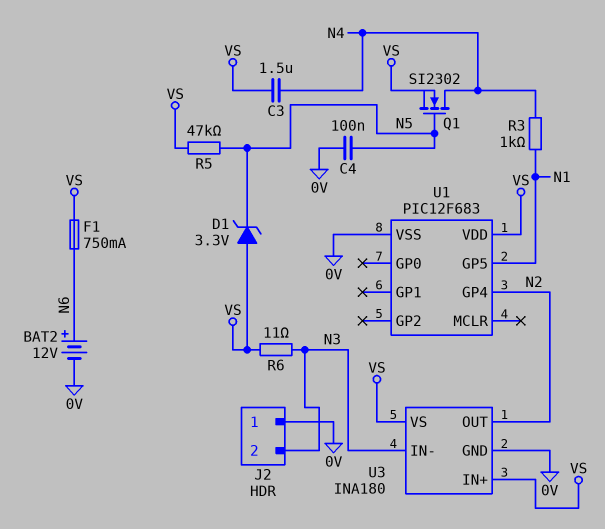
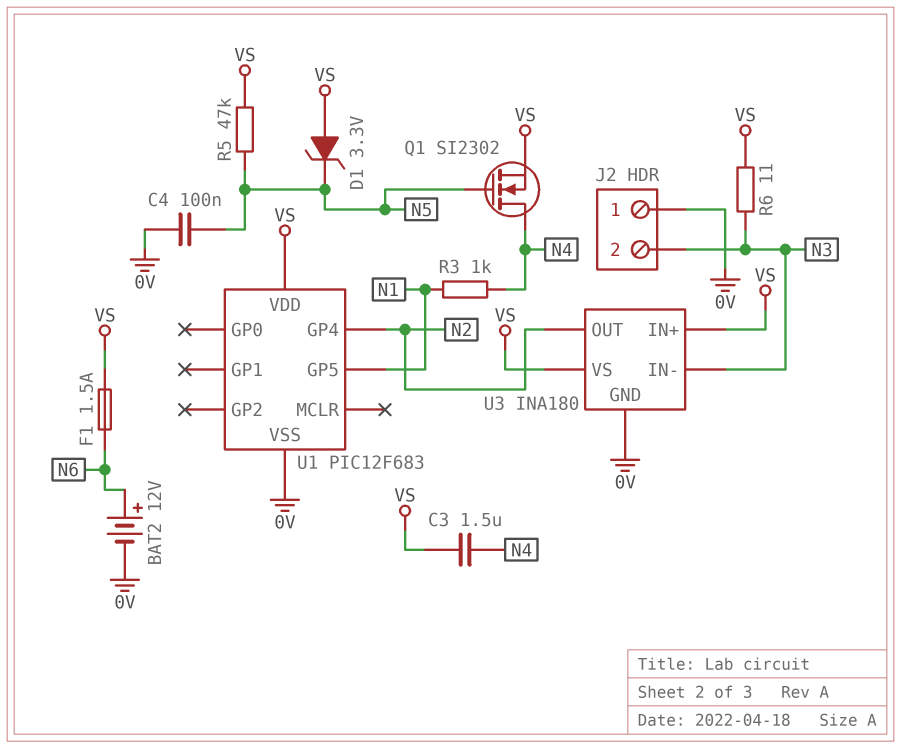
F1: 750mA (N6, VS) -> 1.5A (N6, VS)

